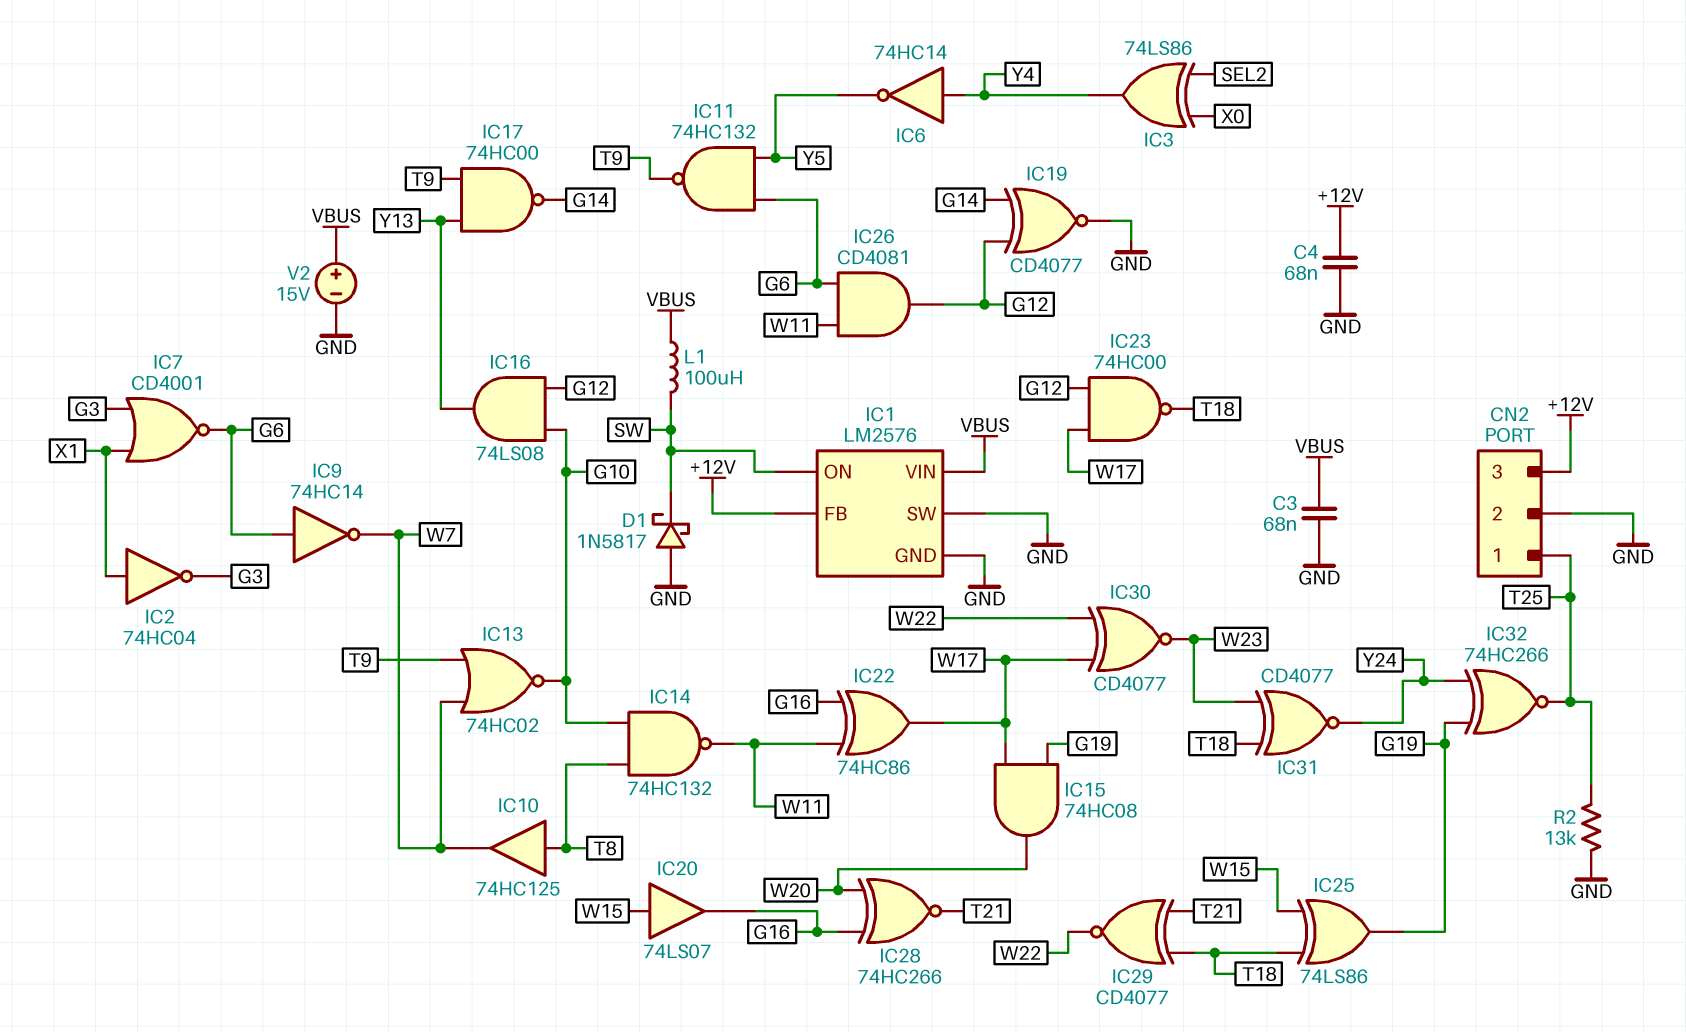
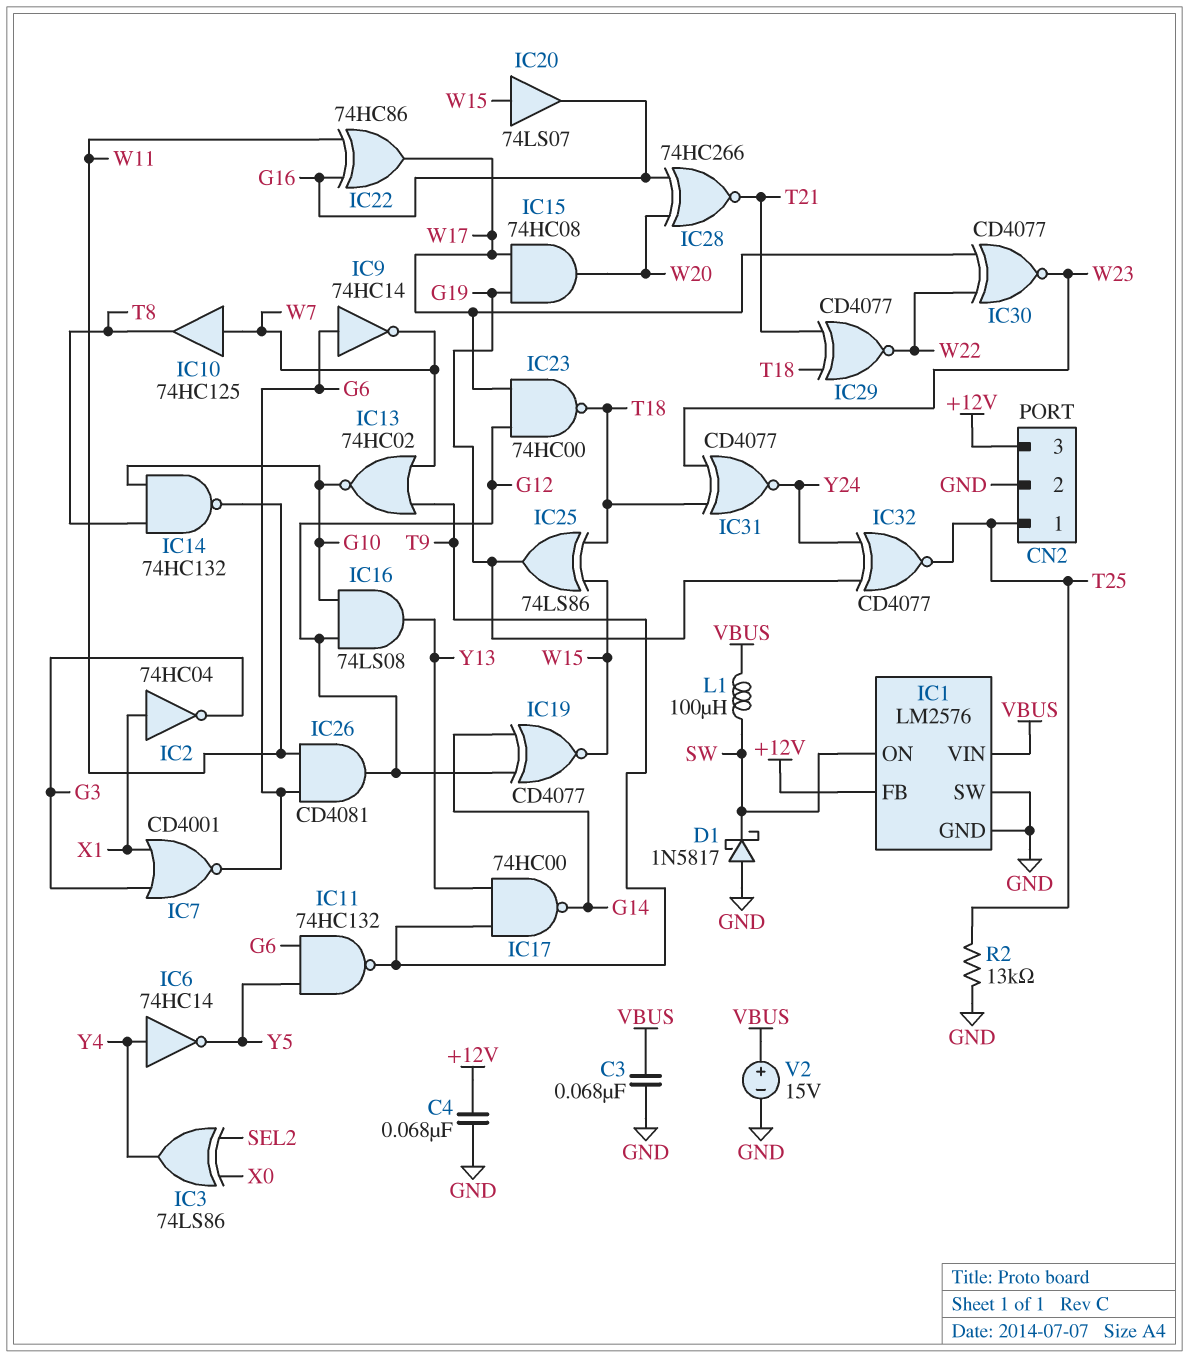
IC10: buffer 74HC125 (in T8, out W7) -> buffer 74HC125 (in W7, out T8)
IC19: XNOR CD4077 (in G12, in G14, out GND) -> XNOR CD4077 (in G12, in G14, out W15)
IC32: XNOR 74HC266 (in G19, in Y24, out T25) -> XNOR CD4077 (in G19, in Y24, out T25)

